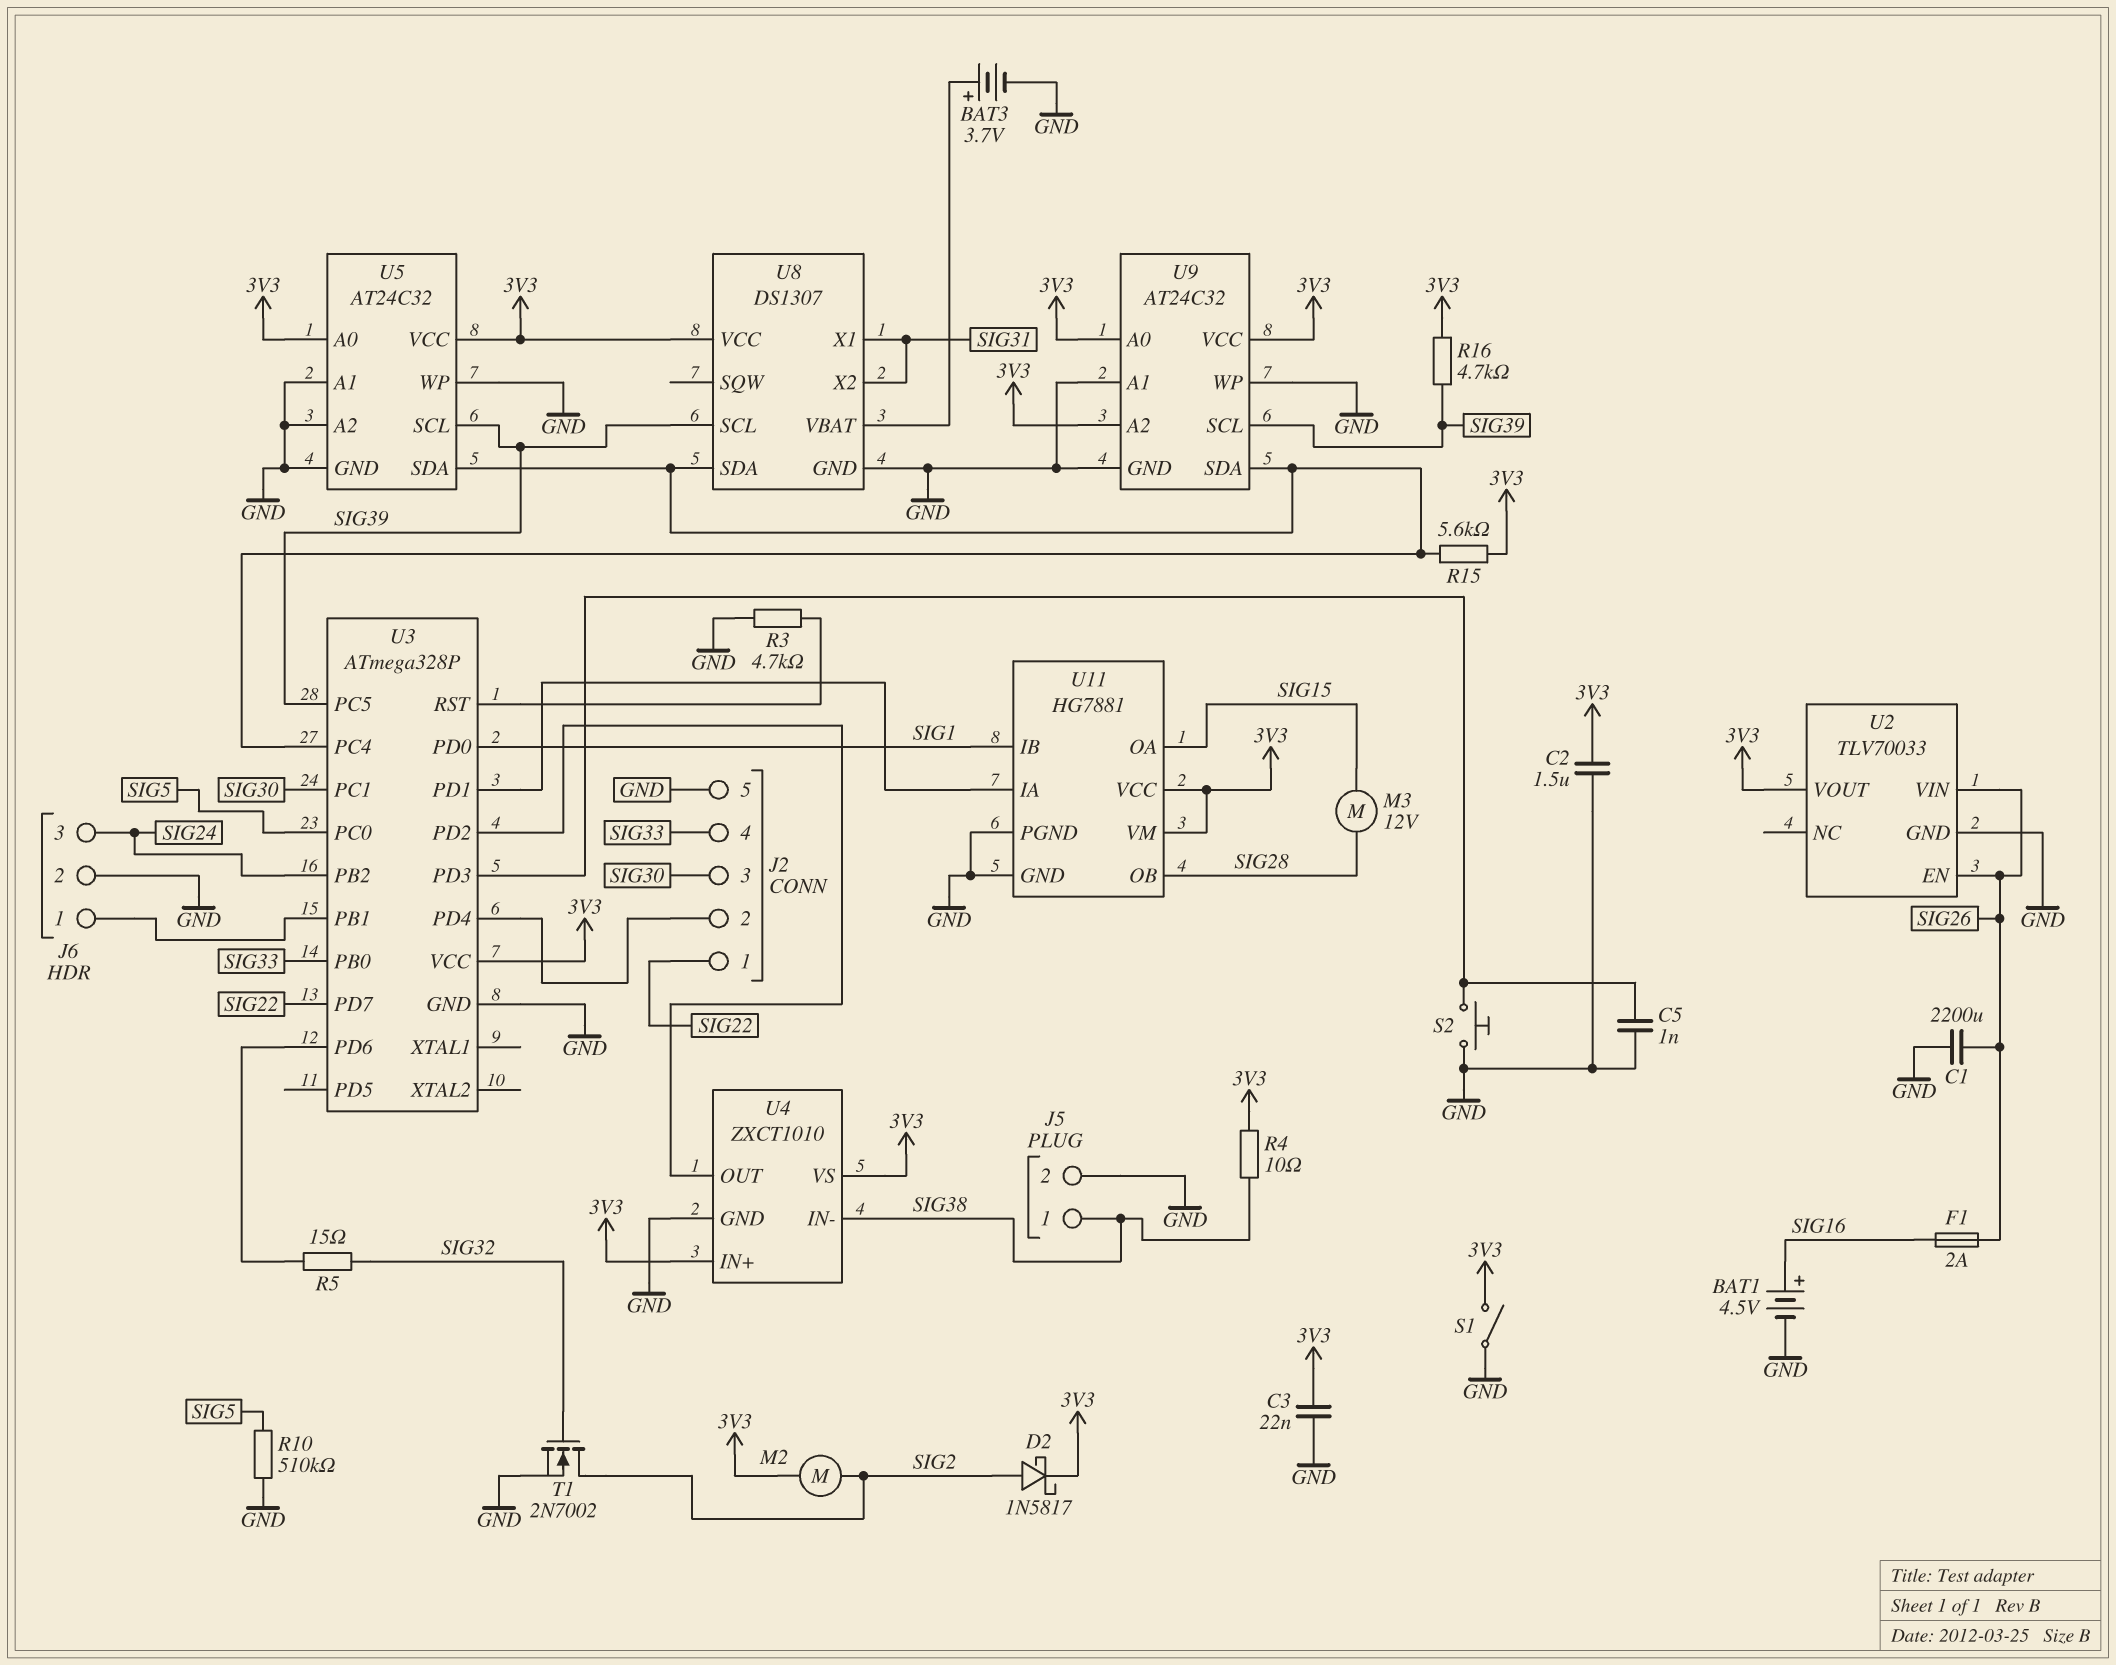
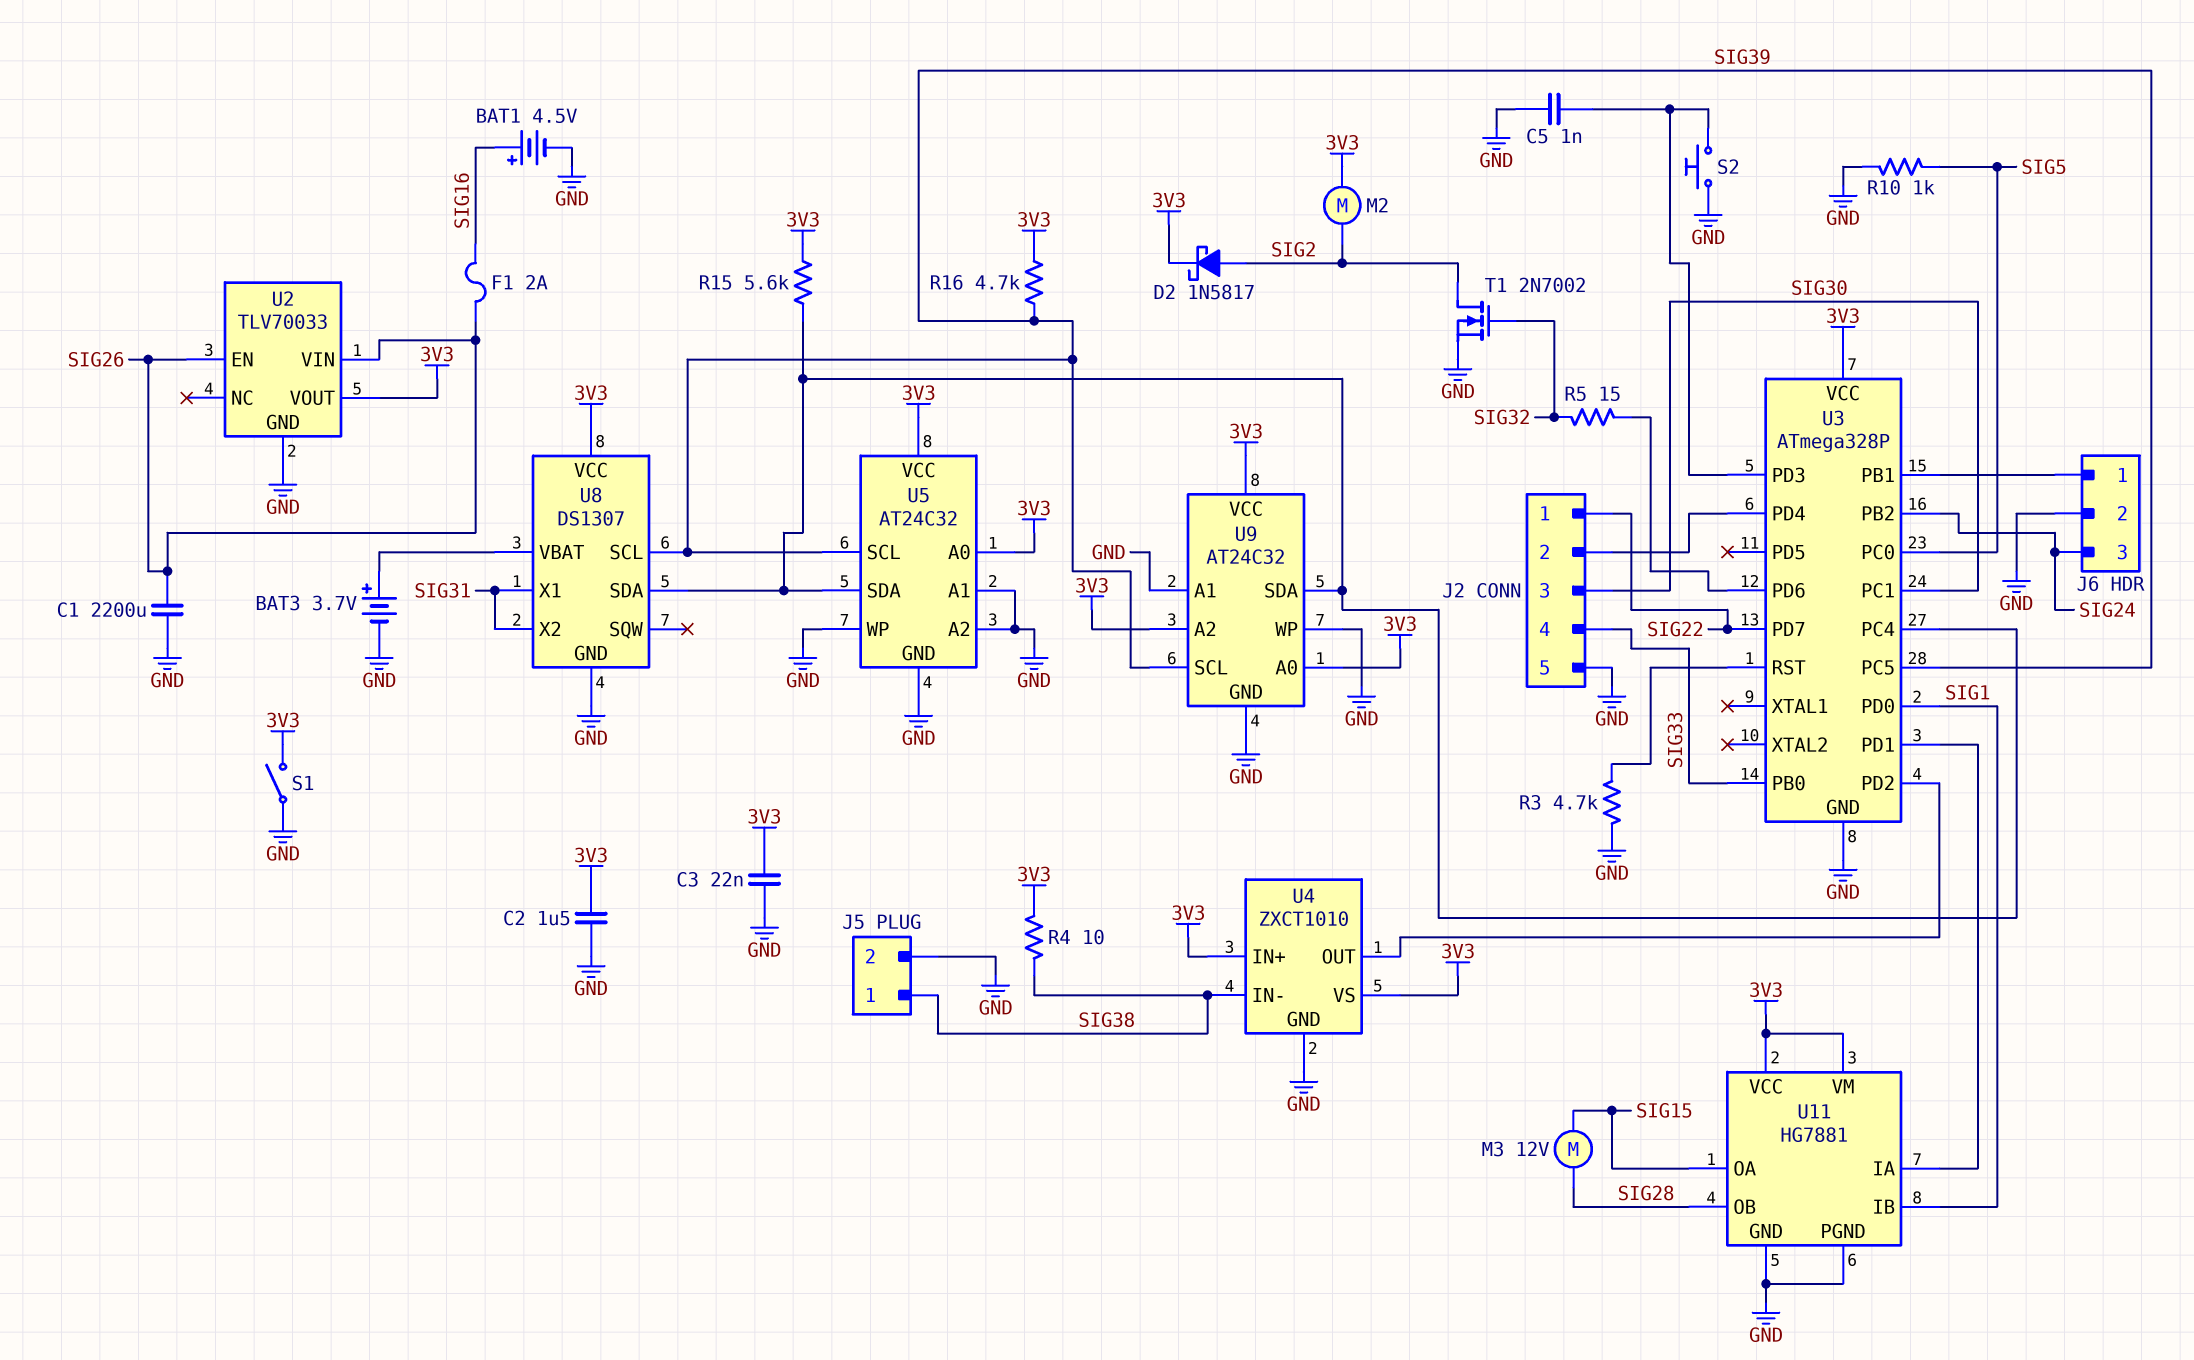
R10: 510k (GND, SIG5) -> 1k (GND, SIG5)

